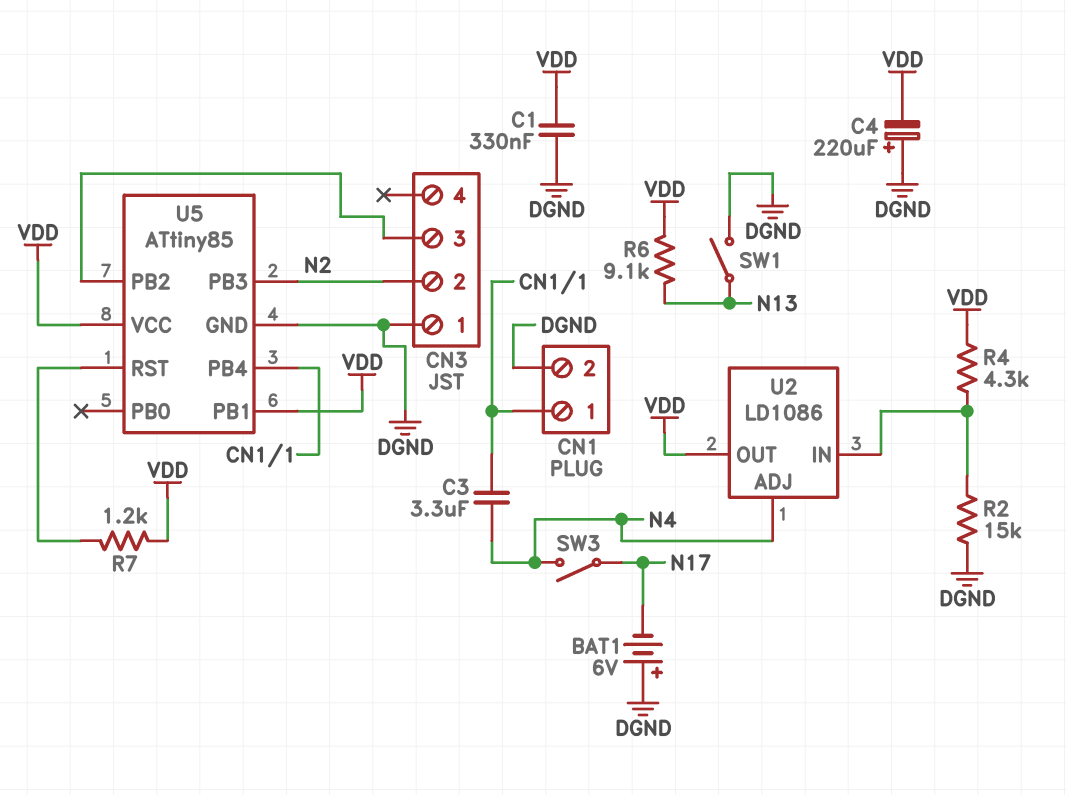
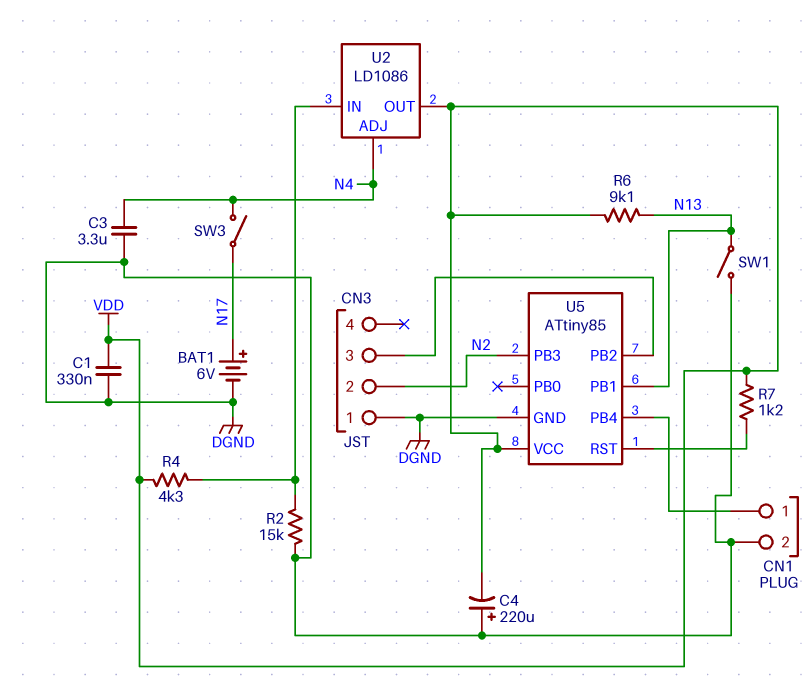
BAT1: 6V (plus DGND, minus N17) -> 6V (plus N17, minus DGND)
C3: 3.3uF (CN1/1, N4) -> 3.3uF (DGND, N4)
U5 pin PB1: VDD -> N13

